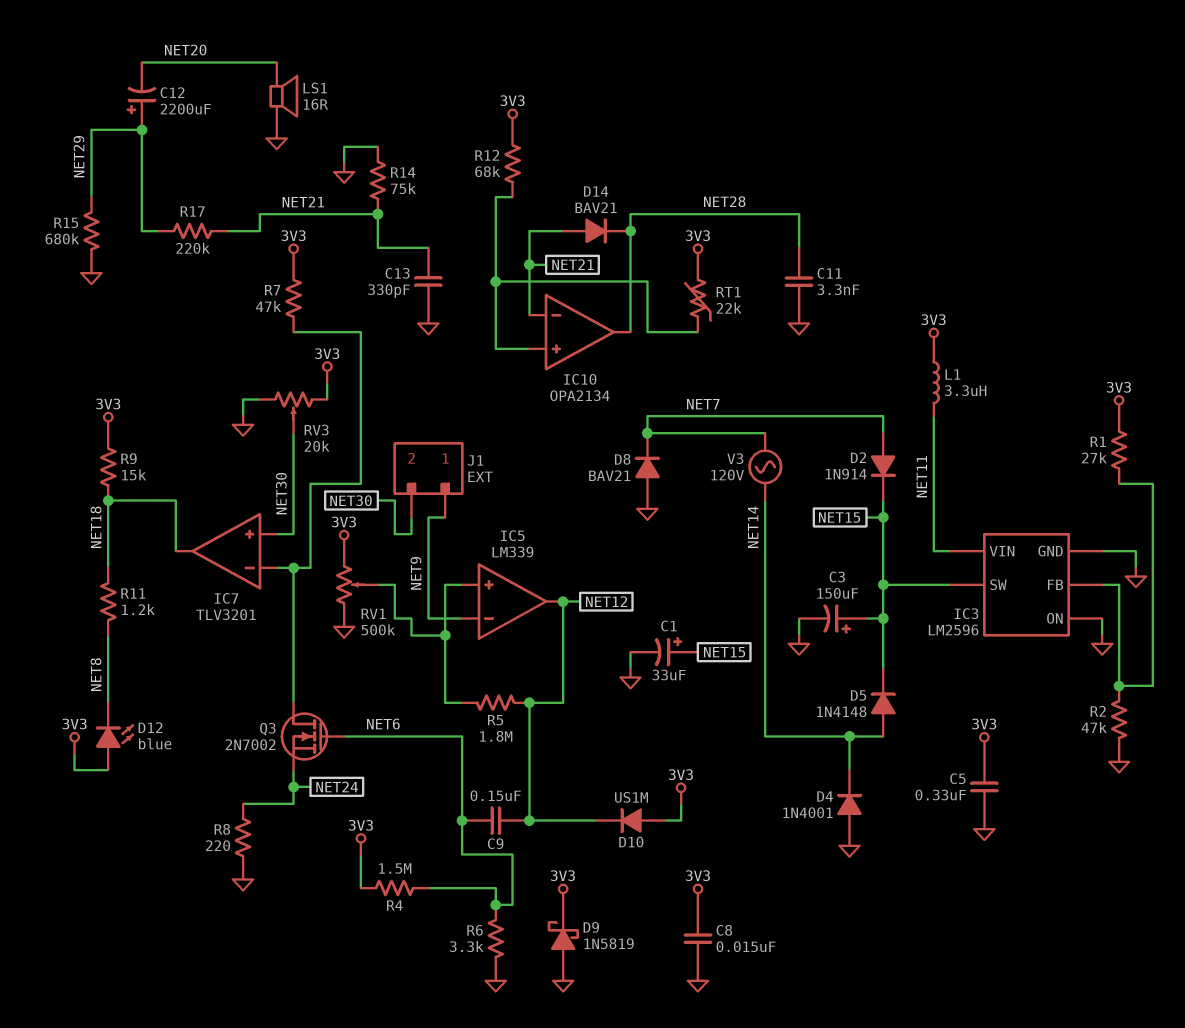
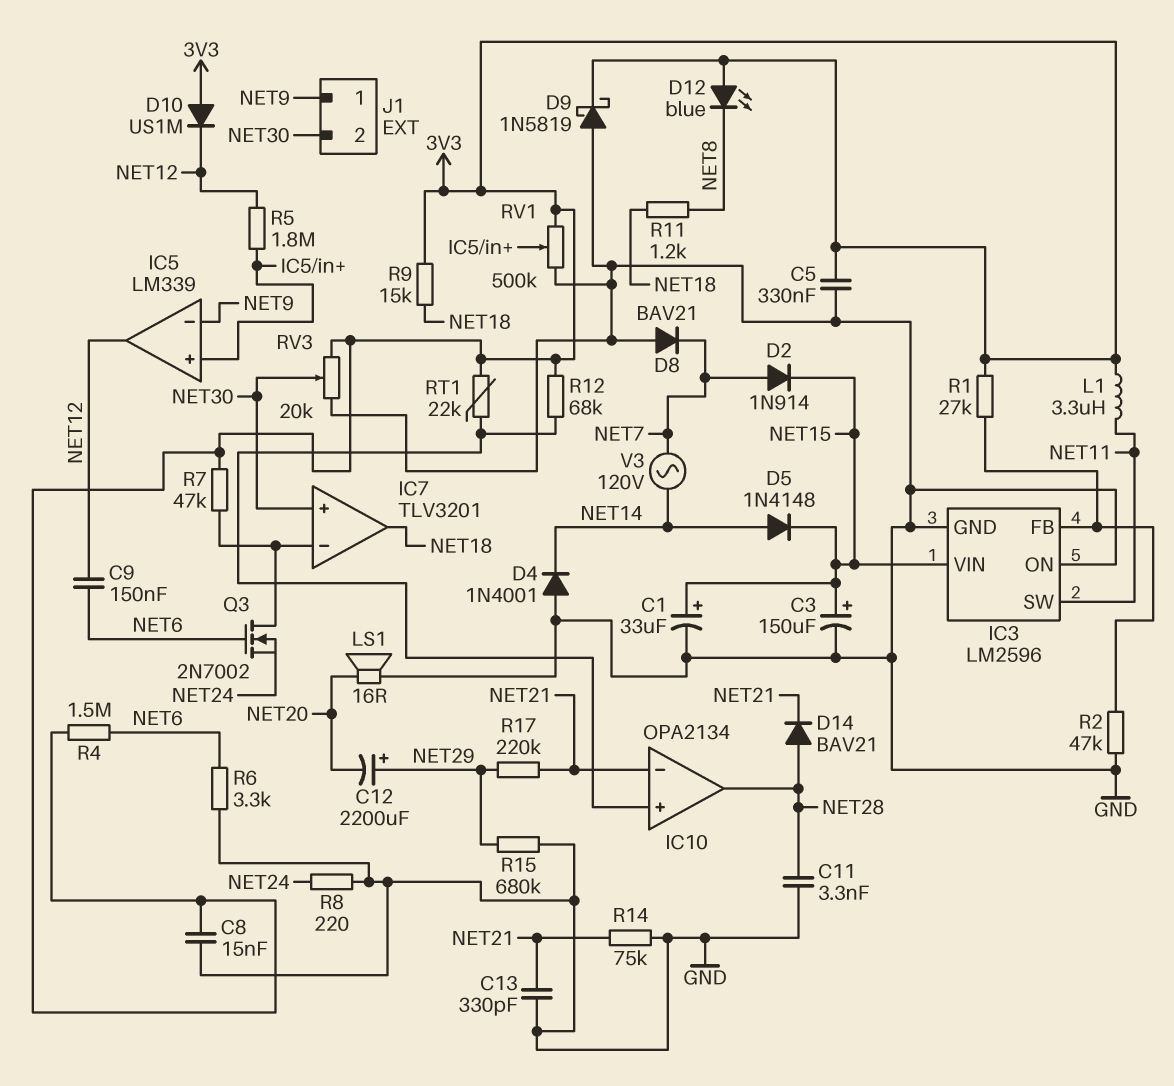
D14: diode BAV21 (A NET21, K NET28) -> diode BAV21 (A NET28, K NET21)
IC3 pin SW: NET15 -> NET11
IC3 pin VIN: NET11 -> NET15

